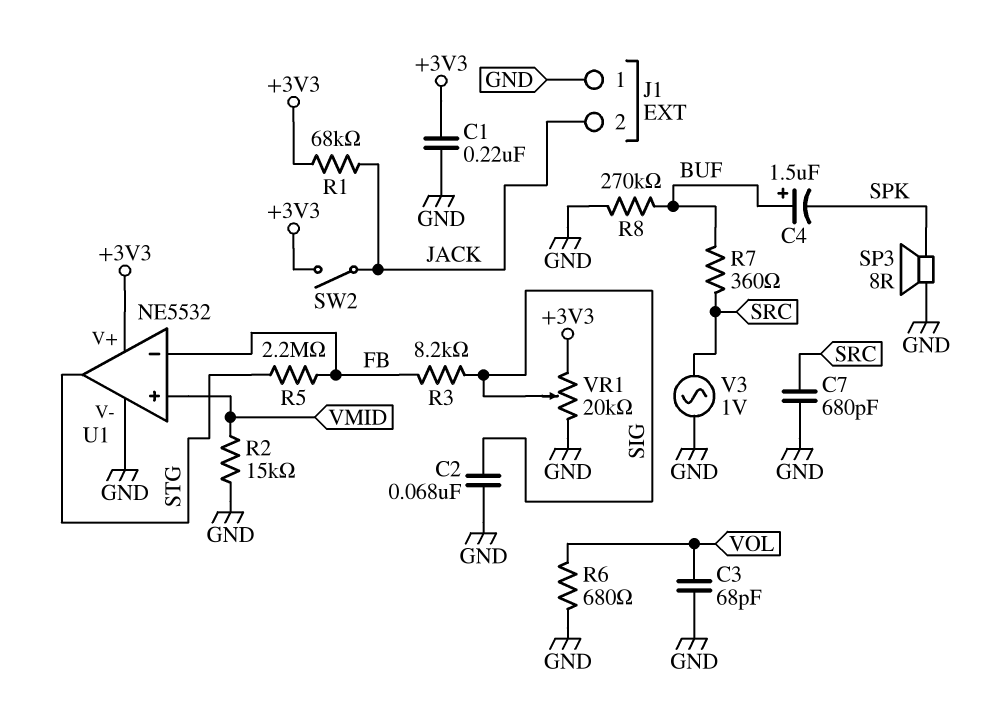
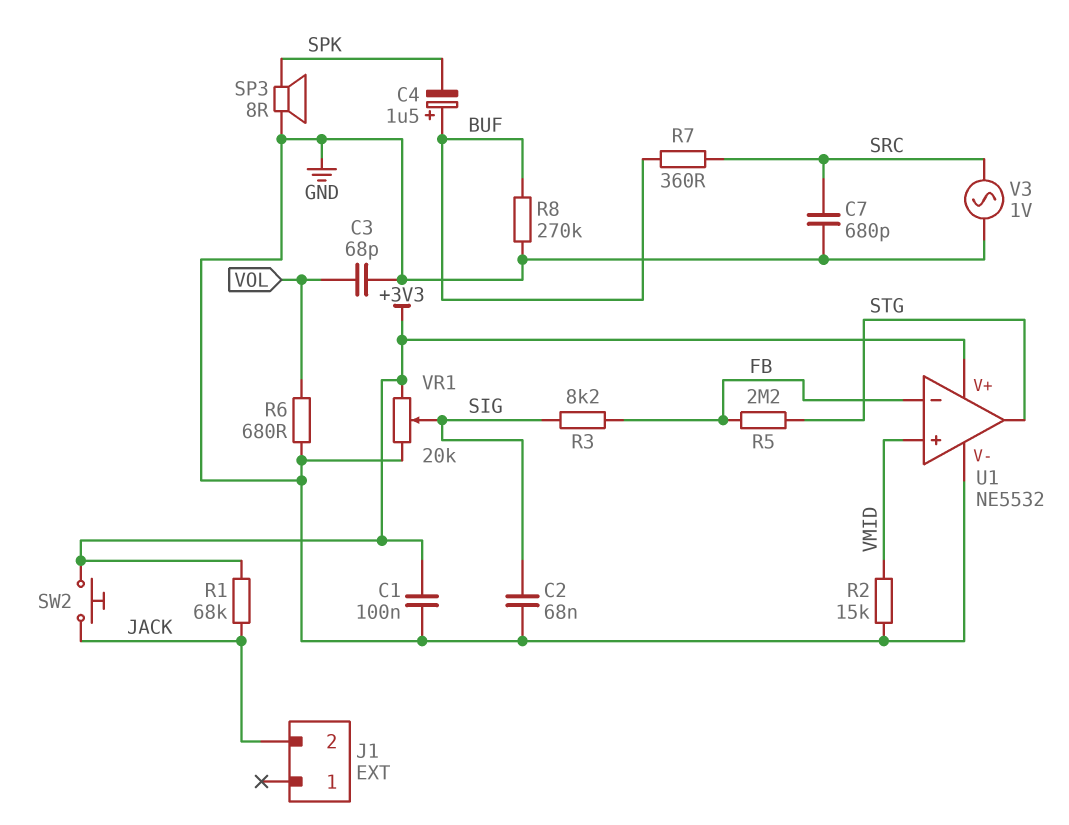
C1: 220nF (+3V3, GND) -> 100nF (+3V3, GND)
J1 pin 1: GND -> none
SW2: switch (+3V3, JACK) -> button (+3V3, JACK)

